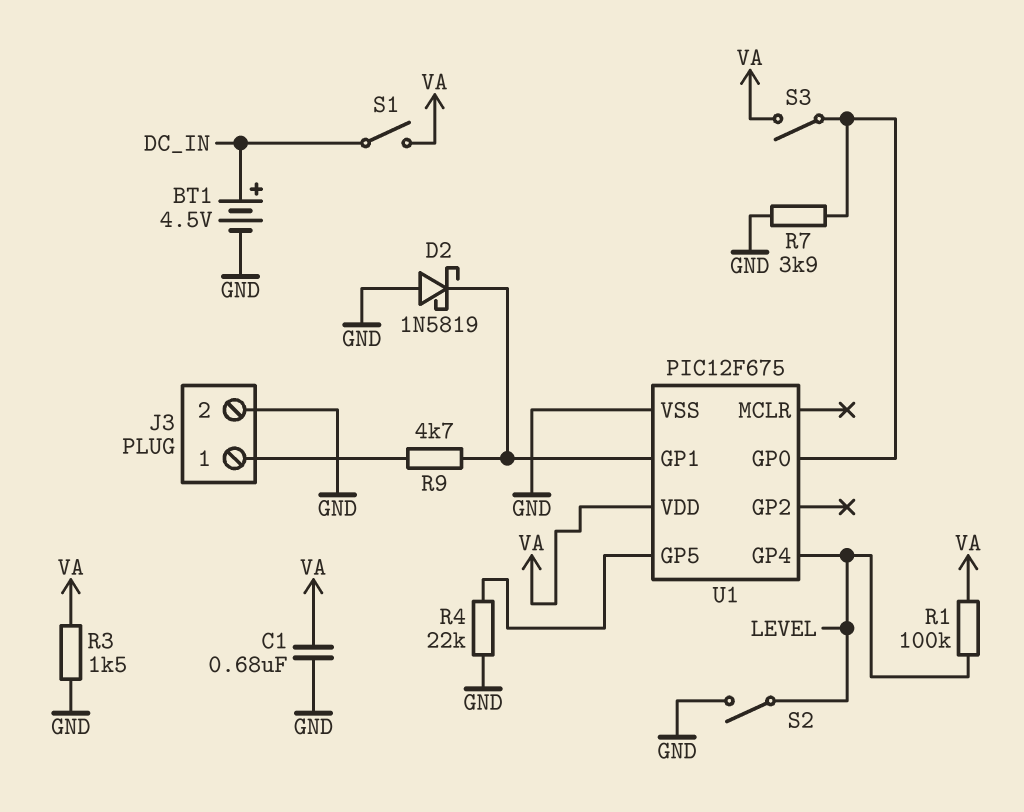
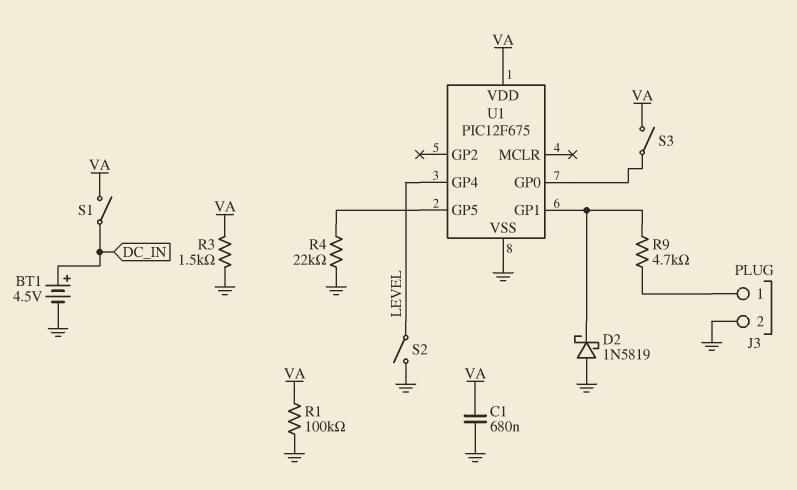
R1: 100k (LEVEL, VA) -> 100k (GND, VA)
R7: 3.9k (GND, U1/GP0) -> none

